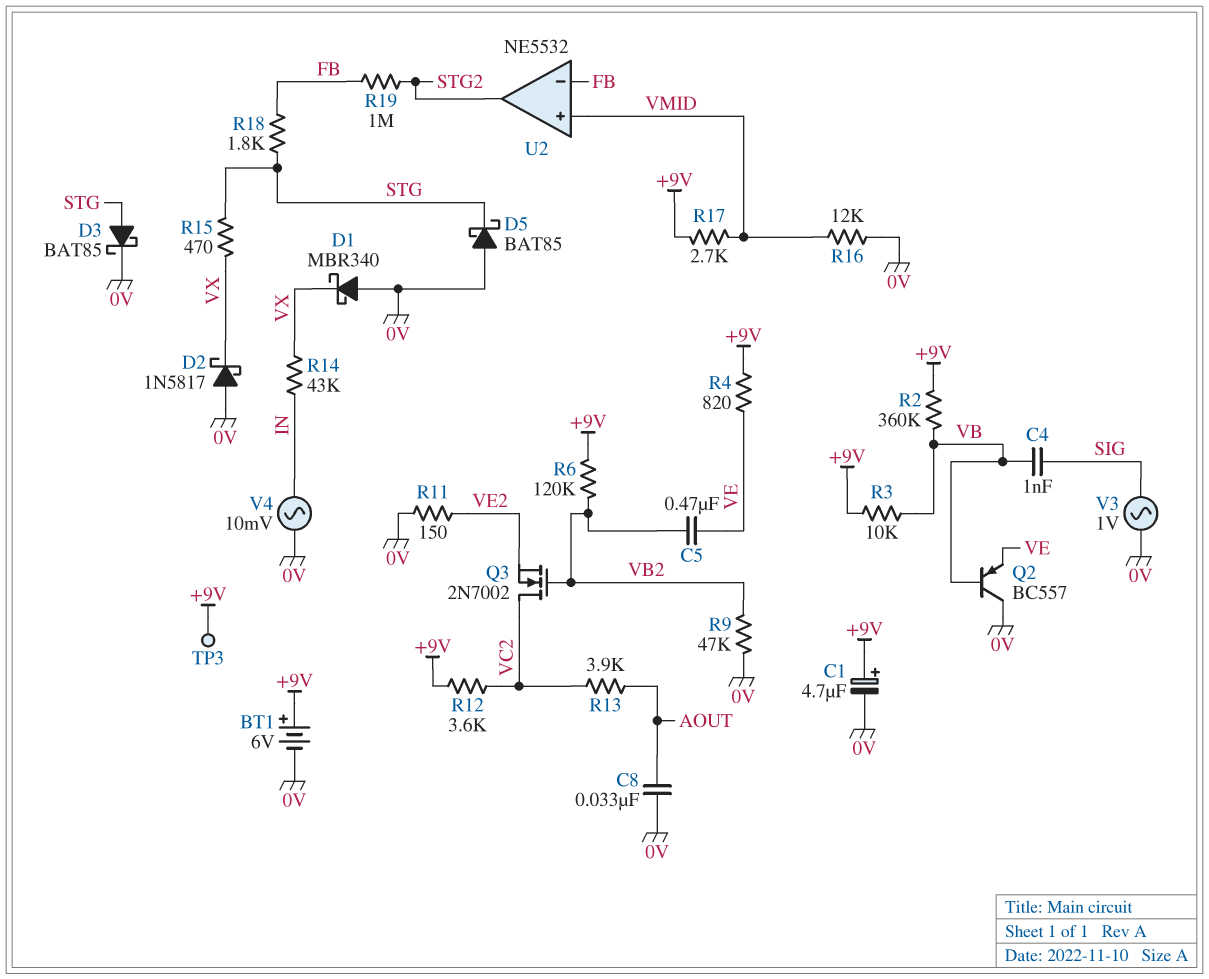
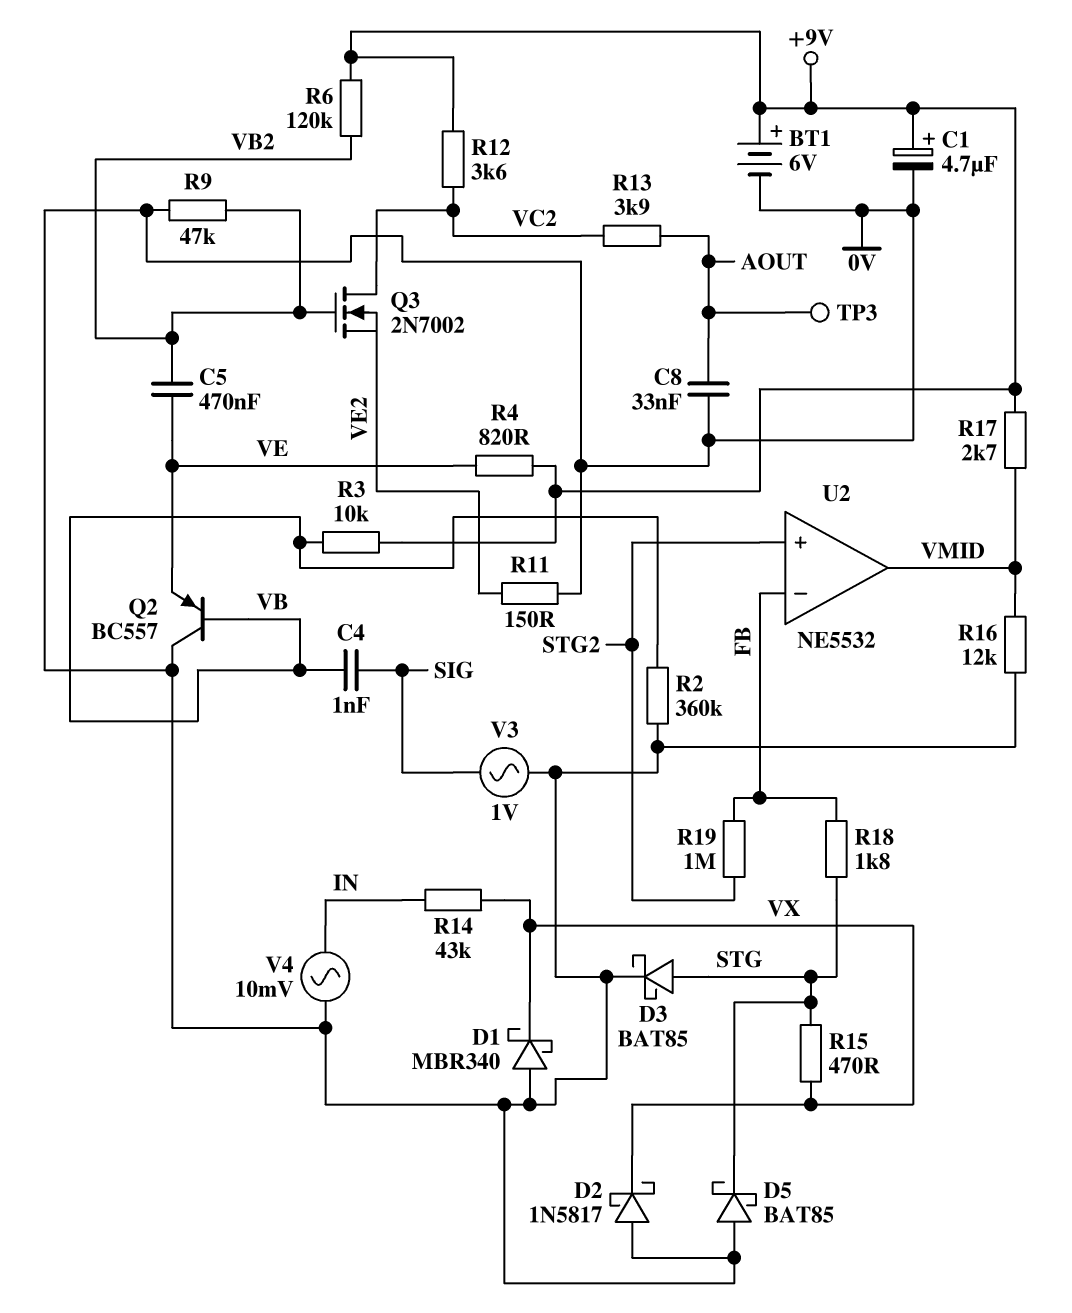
R2: 360k (+9V, VB) -> 360k (0V, VB)
TP3: test point (+9V) -> test point (AOUT)
U2 pin in+: VMID -> STG2
U2 pin out: STG2 -> VMID

